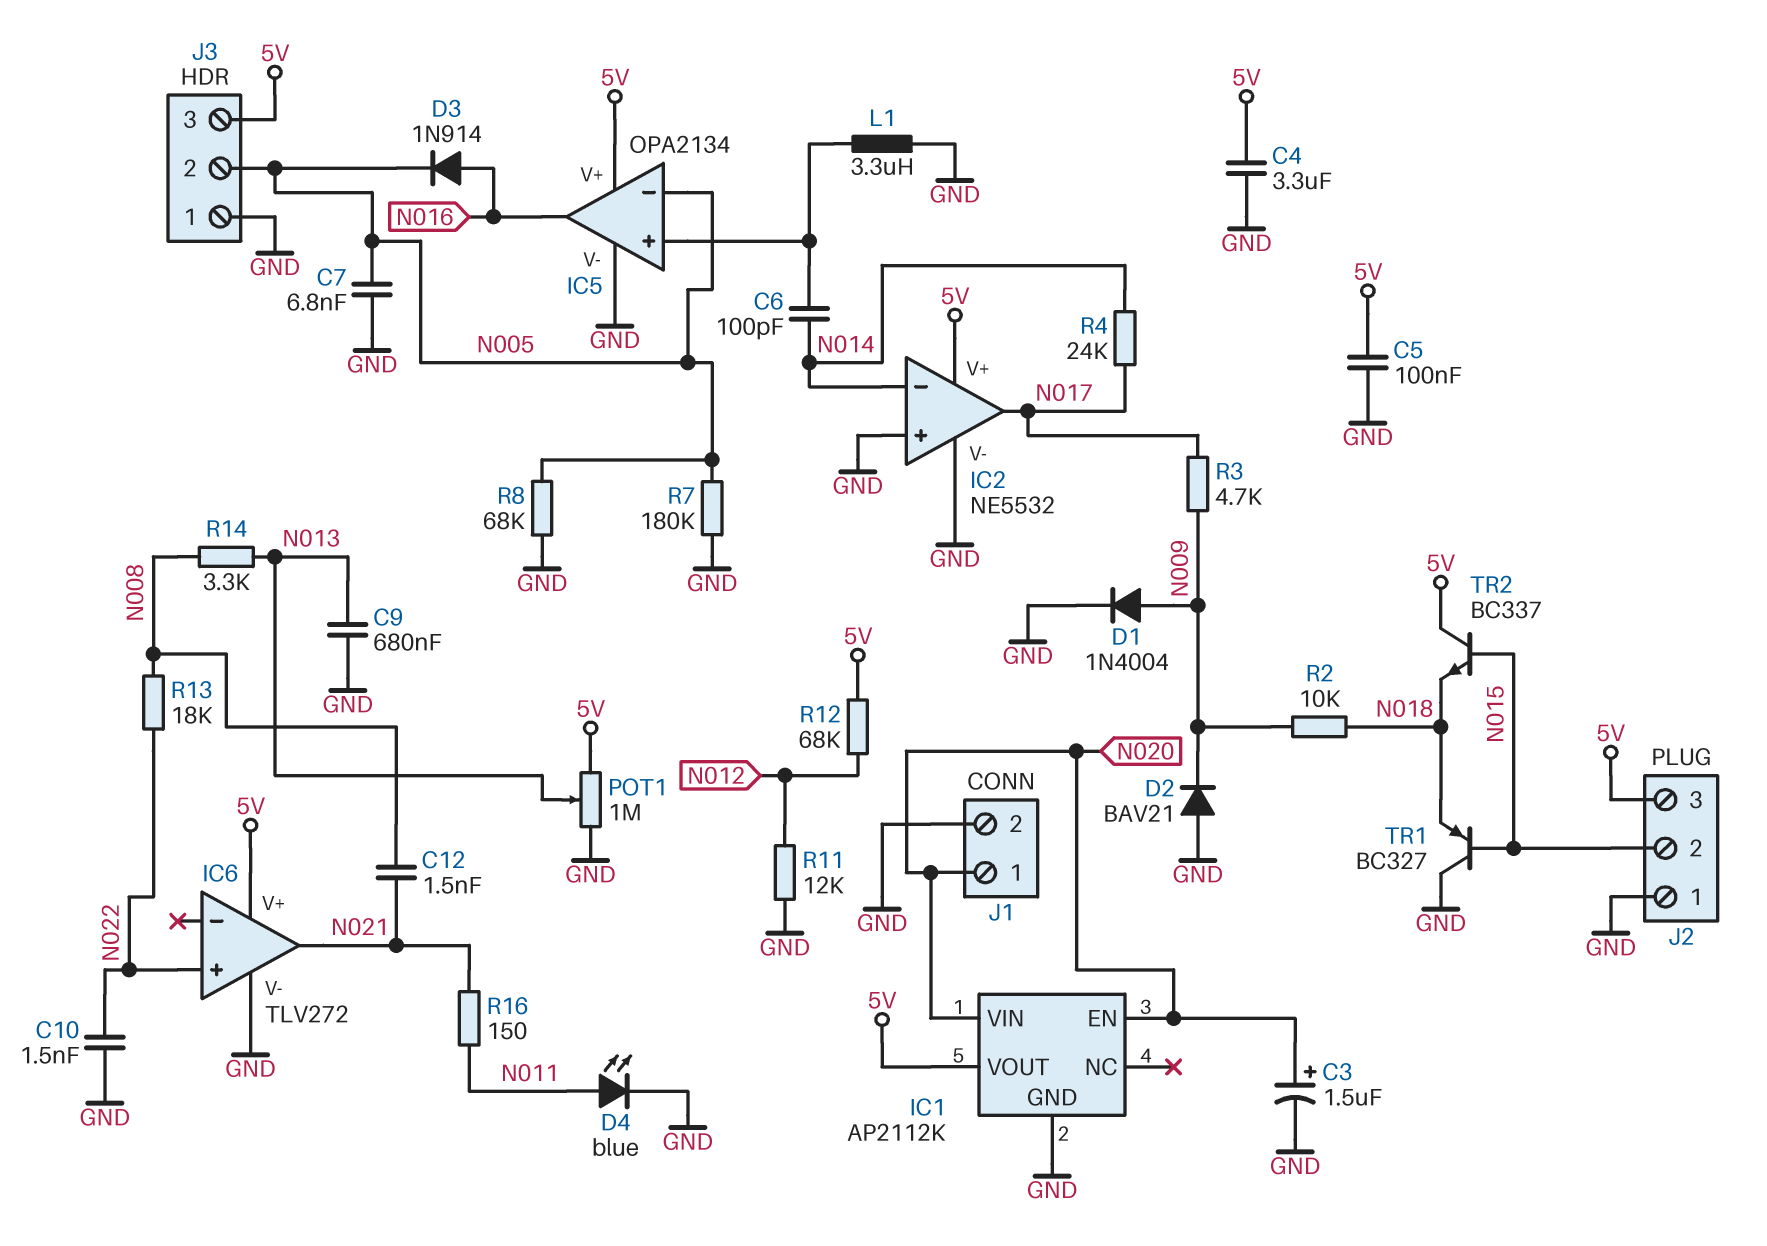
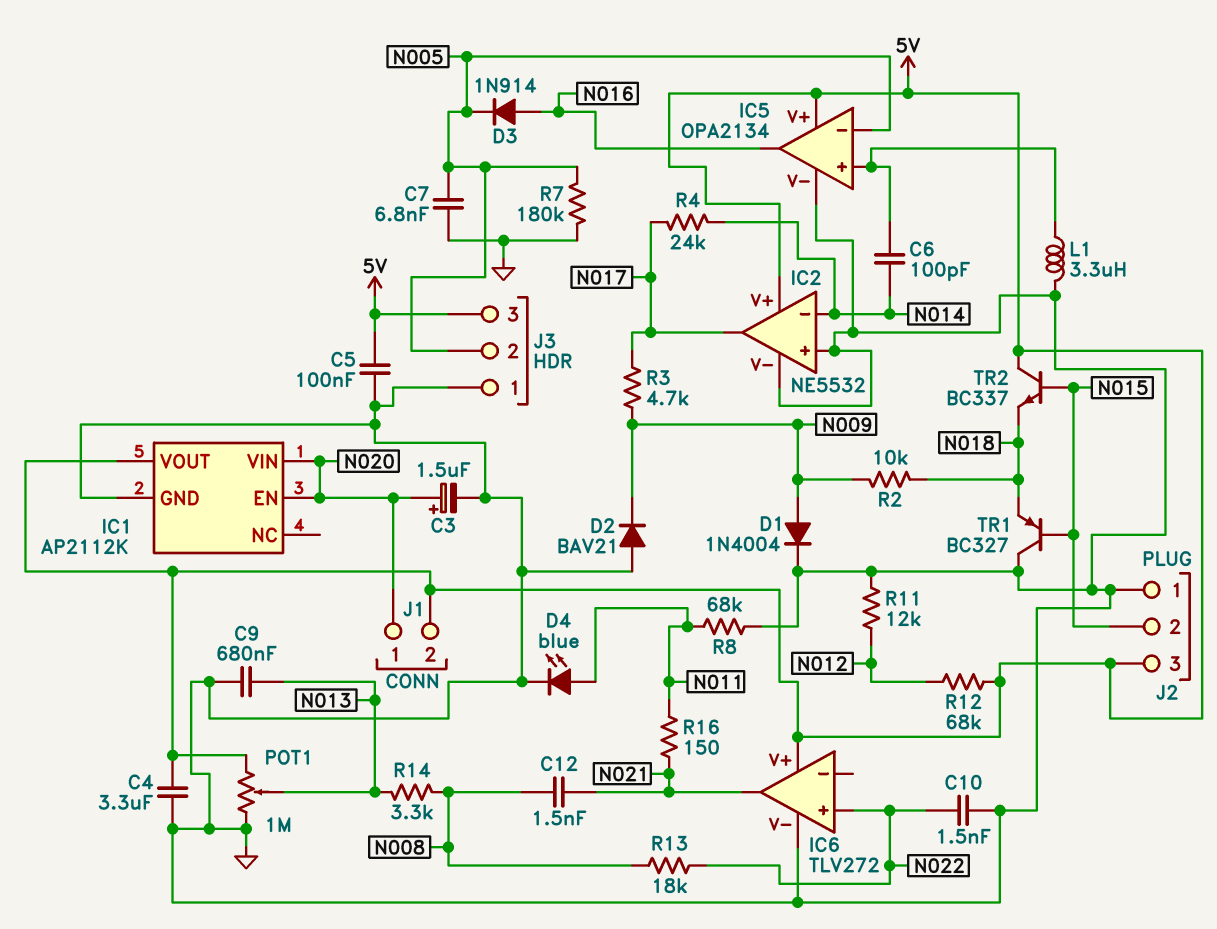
J1 pin 2: GND -> 5V
R8: 68k (GND, N005) -> 68k (GND, N011)

